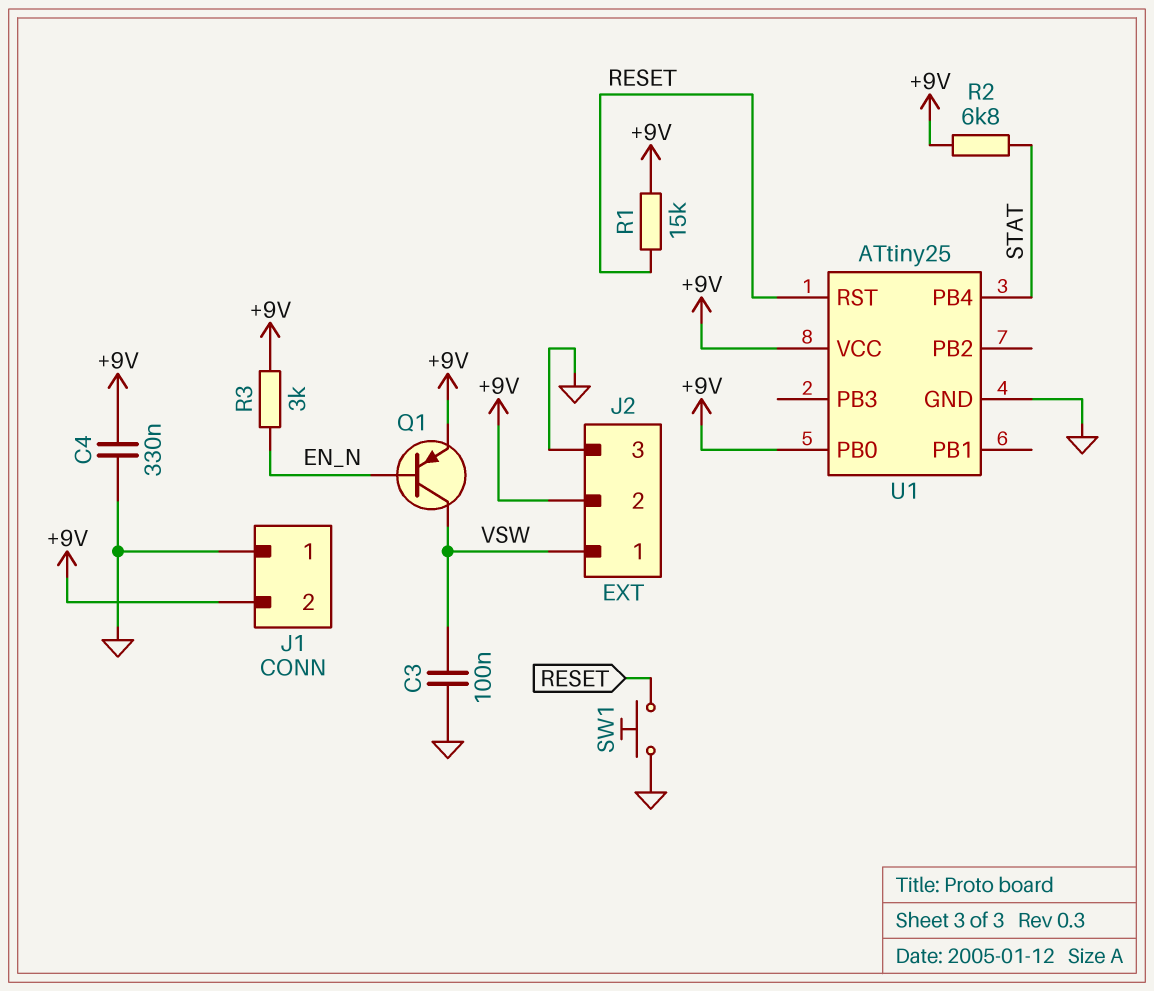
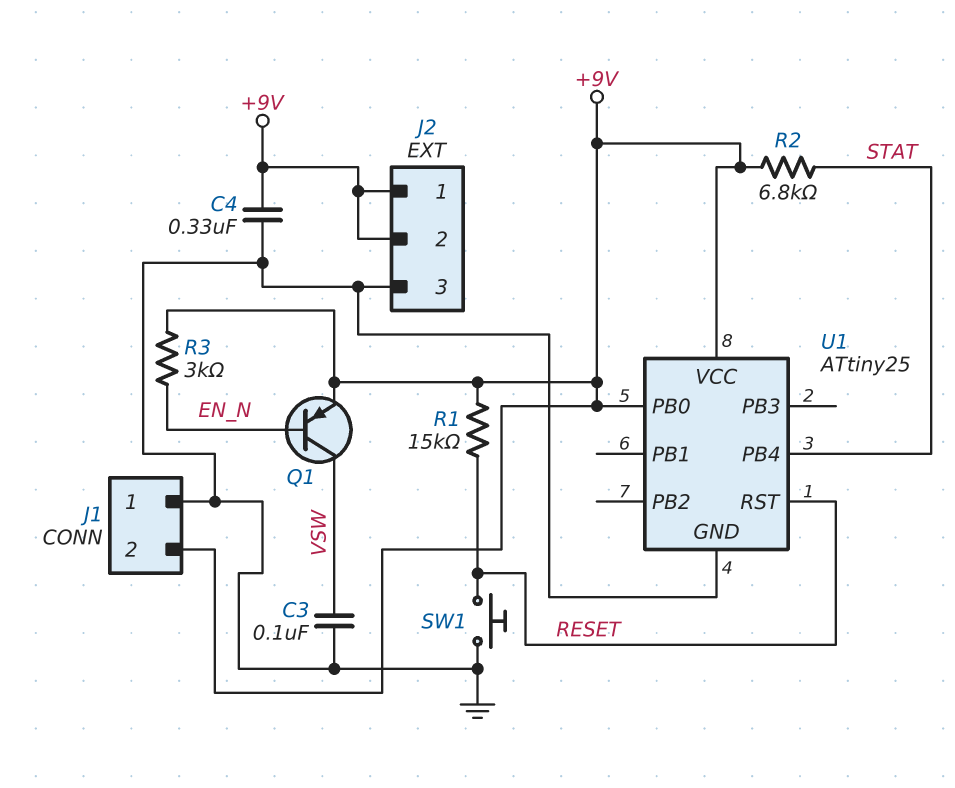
J2 pin 1: VSW -> +9V

